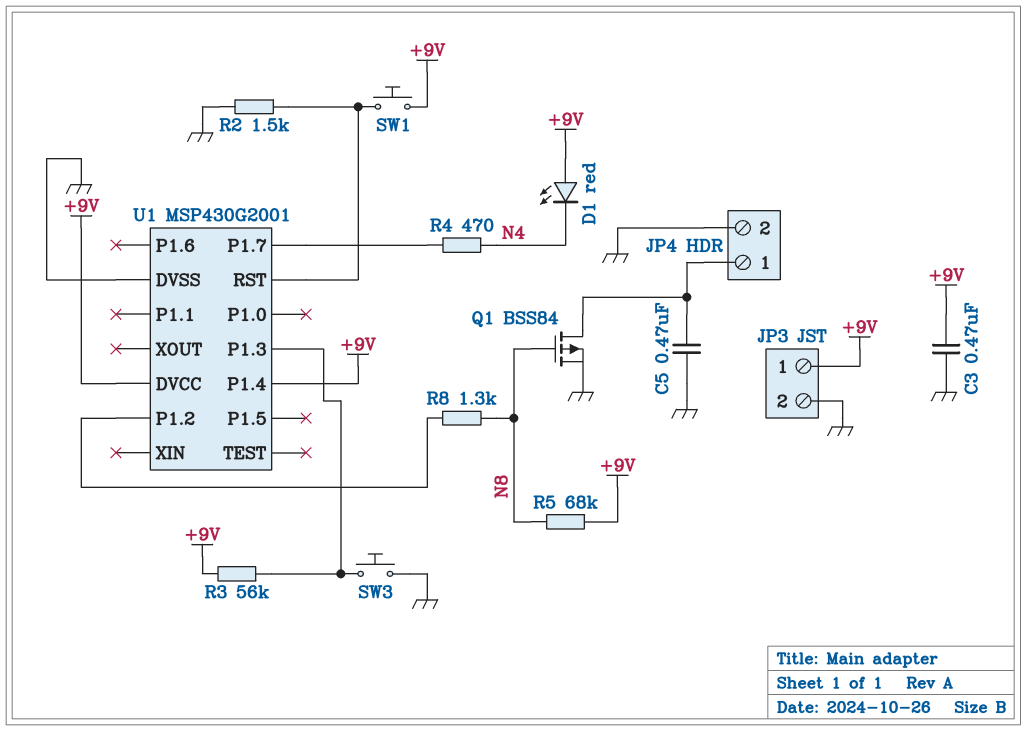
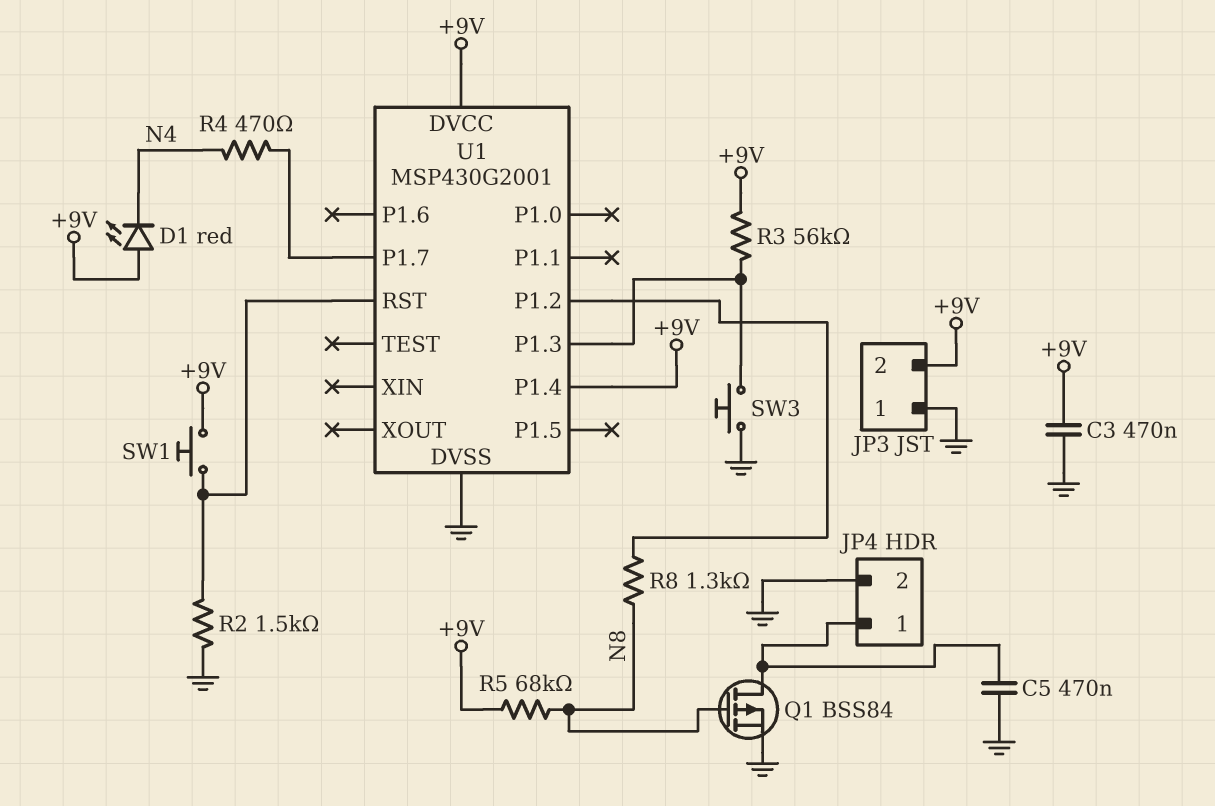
JP3 pin 1: +9V -> GND
JP3 pin 2: GND -> +9V

